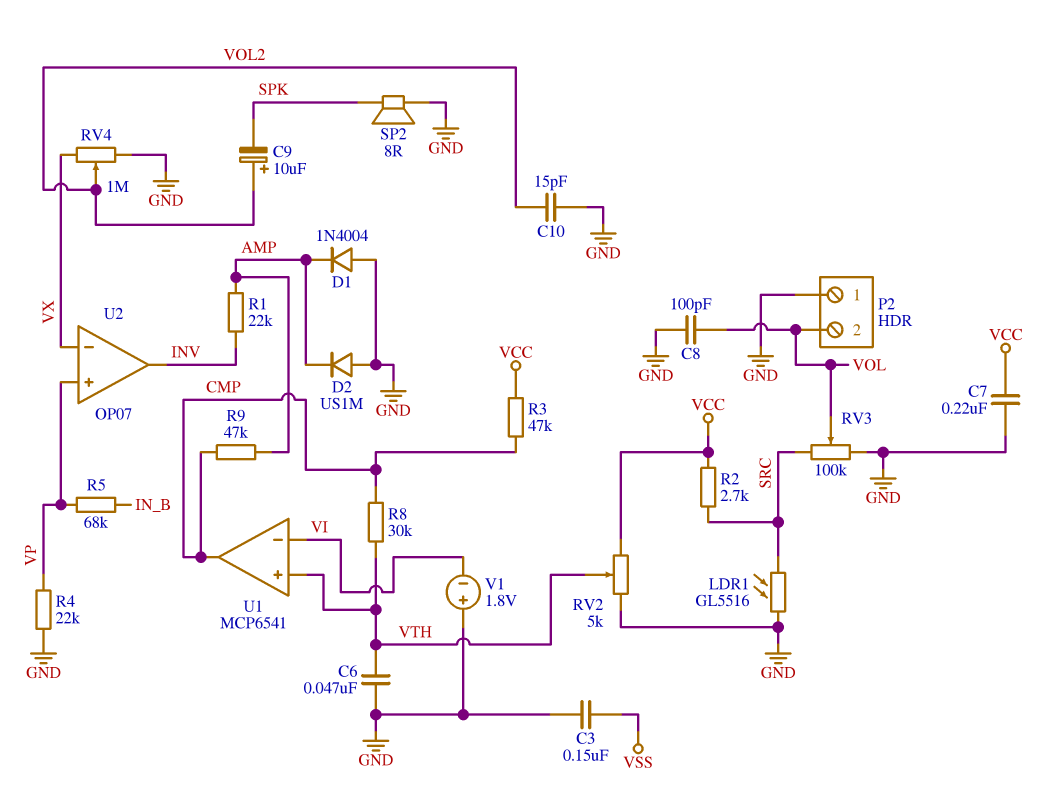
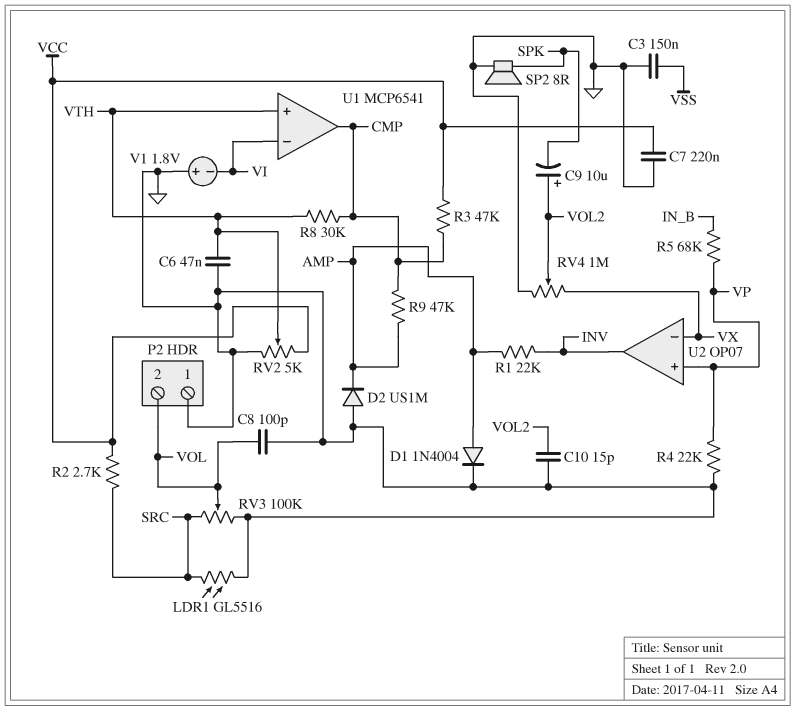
D1: diode 1N4004 (A GND, K AMP) -> diode 1N4004 (A AMP, K GND)

